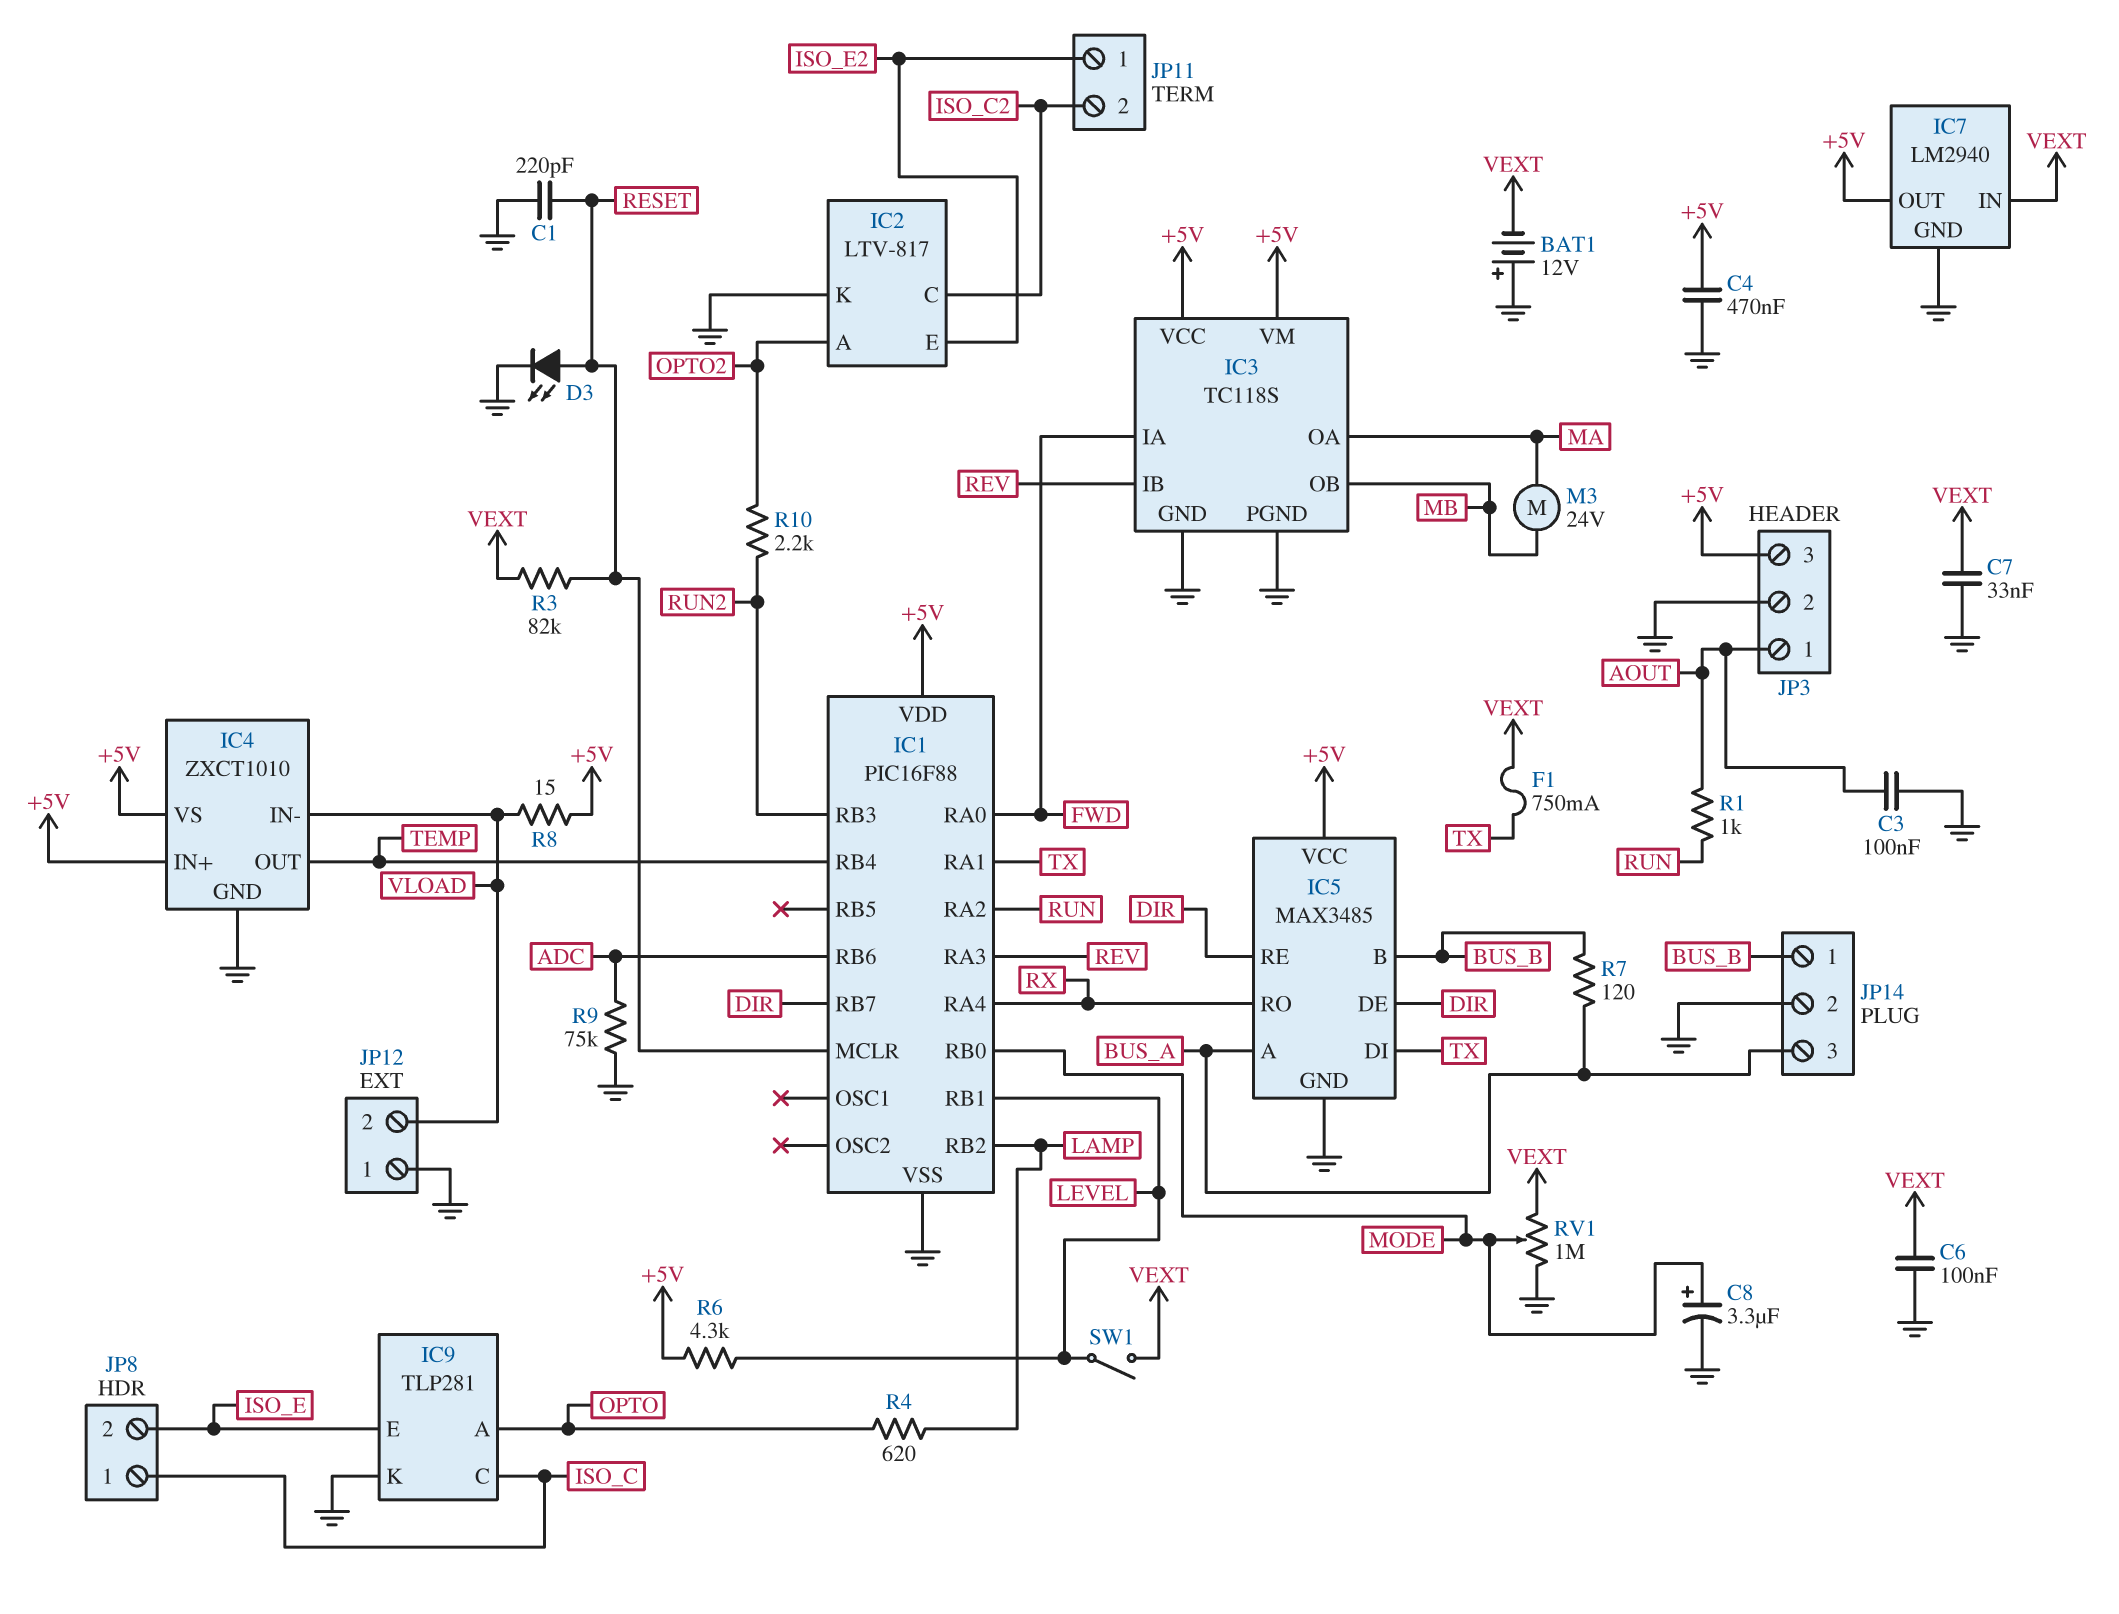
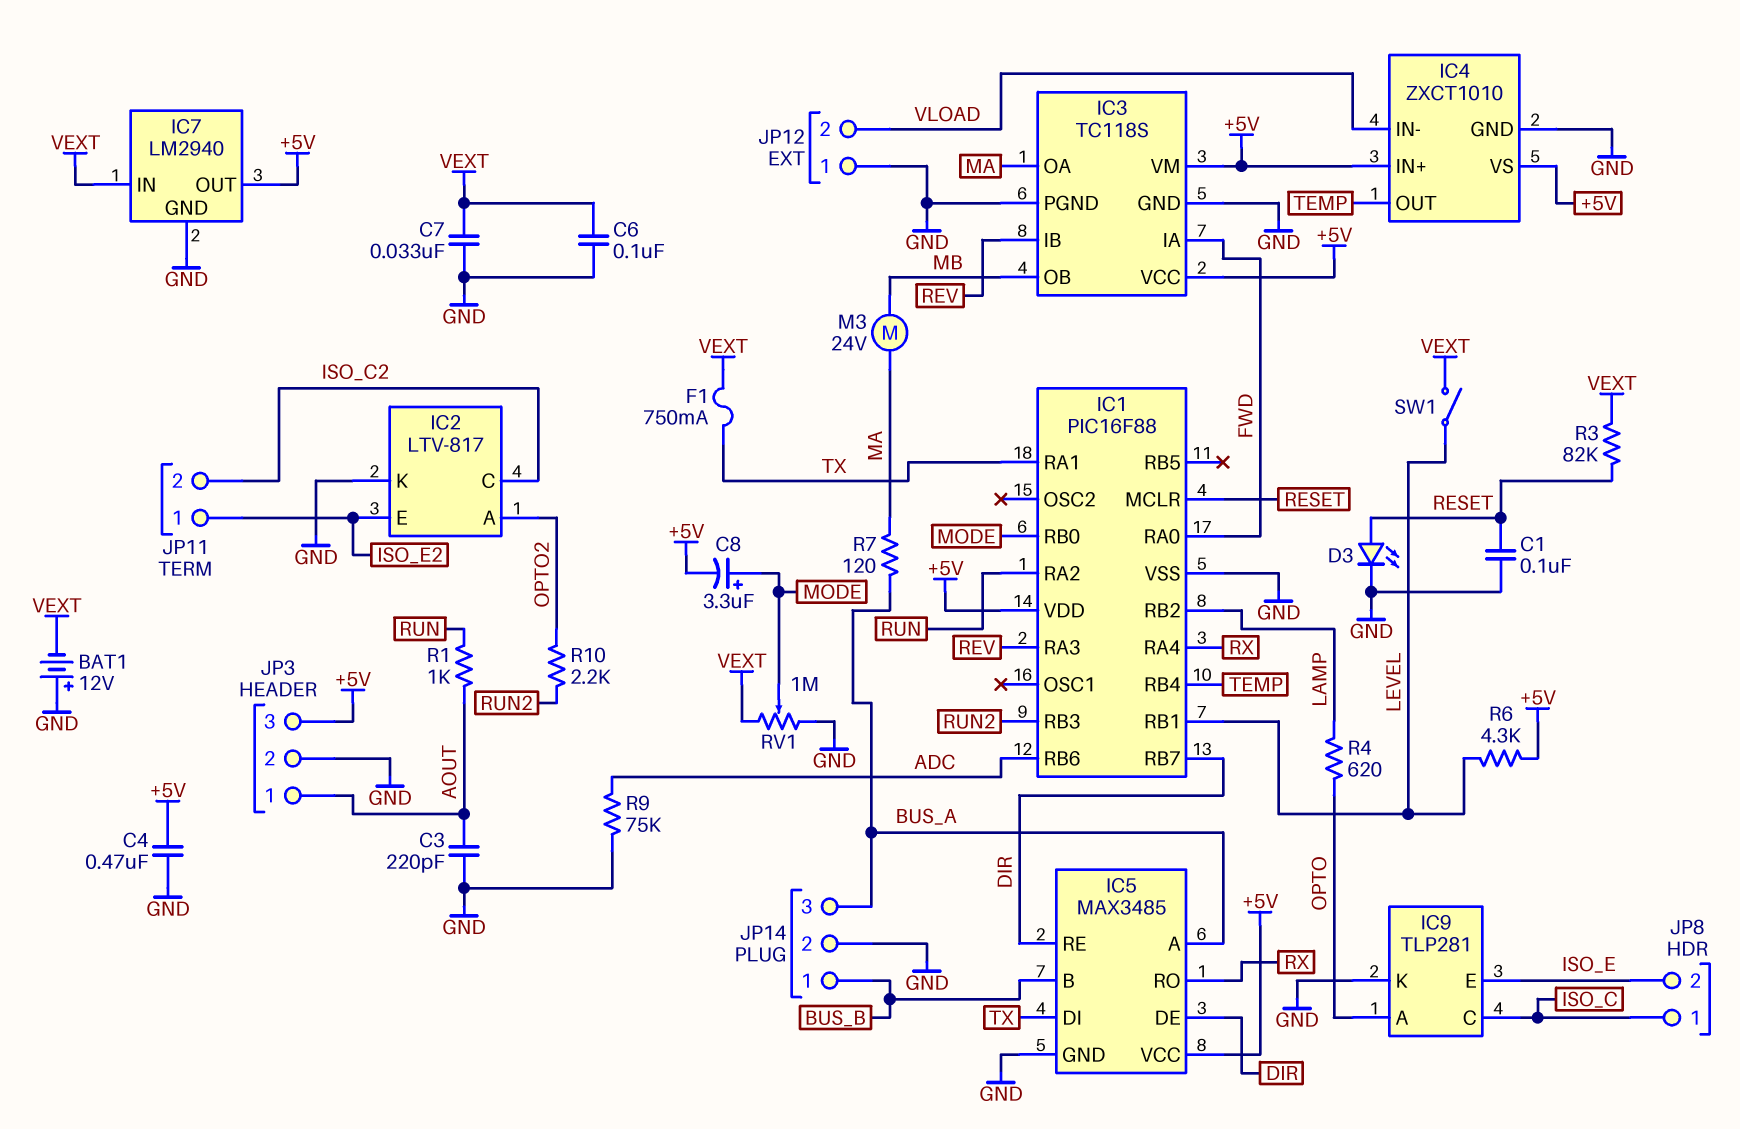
C1: 220pF (GND, RESET) -> 100nF (GND, RESET)
C3: 100nF (AOUT, GND) -> 220pF (AOUT, GND)
C8: 3.3uF (plus MODE, minus GND) -> 3.3uF (plus MODE, minus +5V)
R7: 120 (BUS_A, BUS_B) -> 120 (BUS_A, MA)
R8: 15 (+5V, VLOAD) -> none

